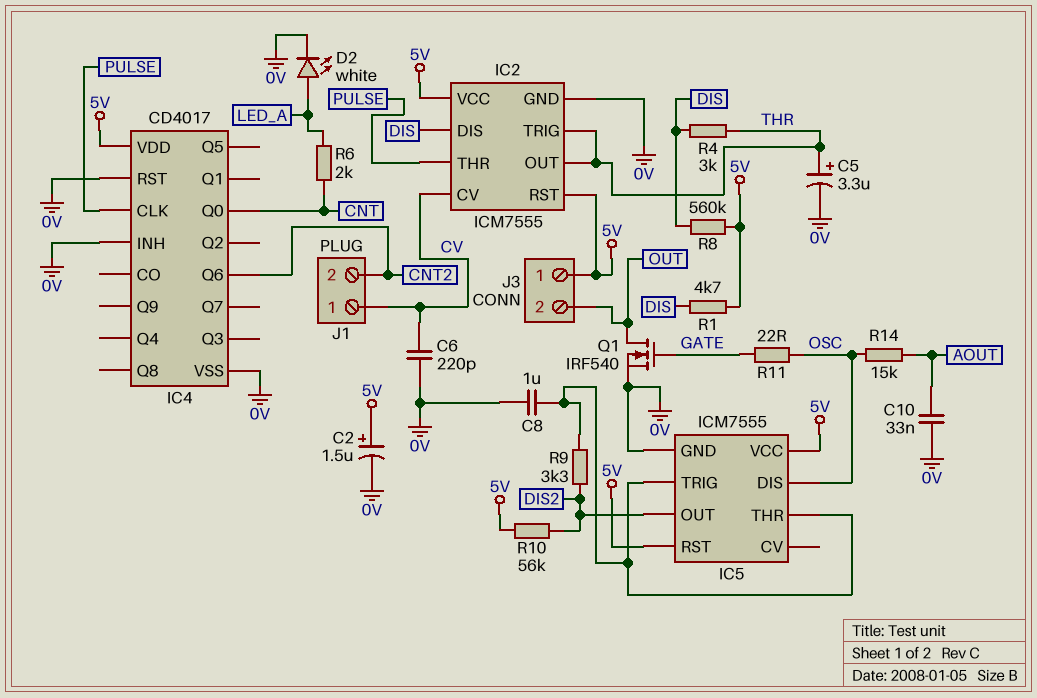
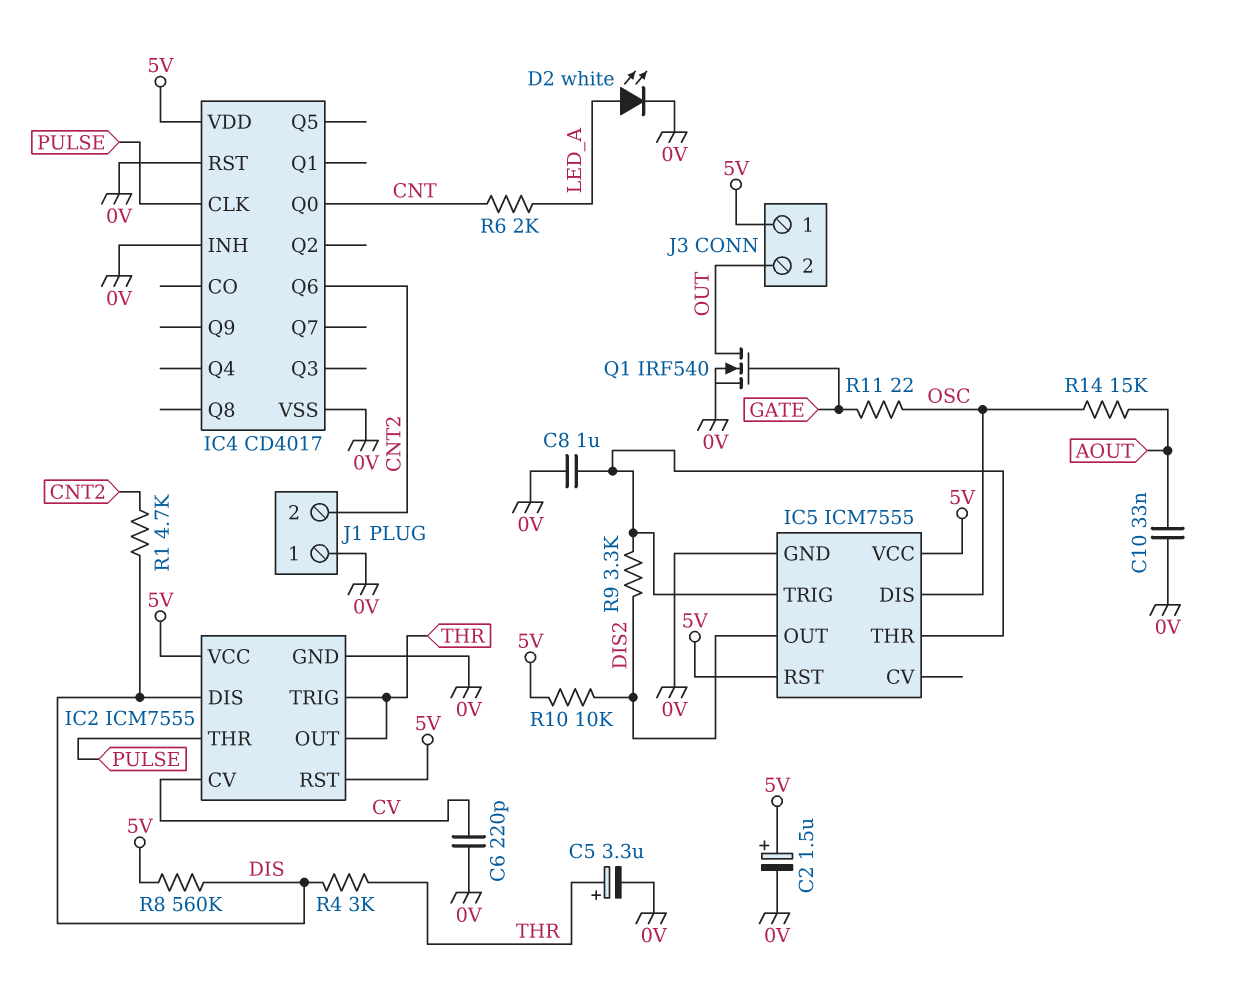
J1 pin 1: CV -> 0V
R1: 4.7k (5V, DIS) -> 4.7k (CNT2, DIS)
R10: 56k (5V, DIS2) -> 10k (5V, DIS2)

